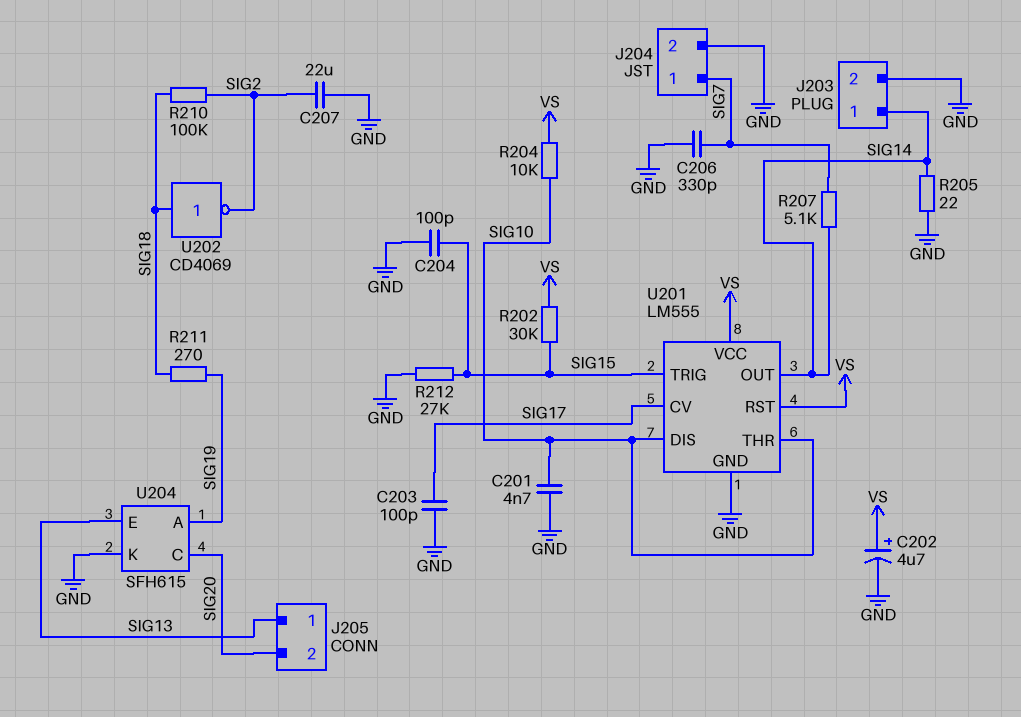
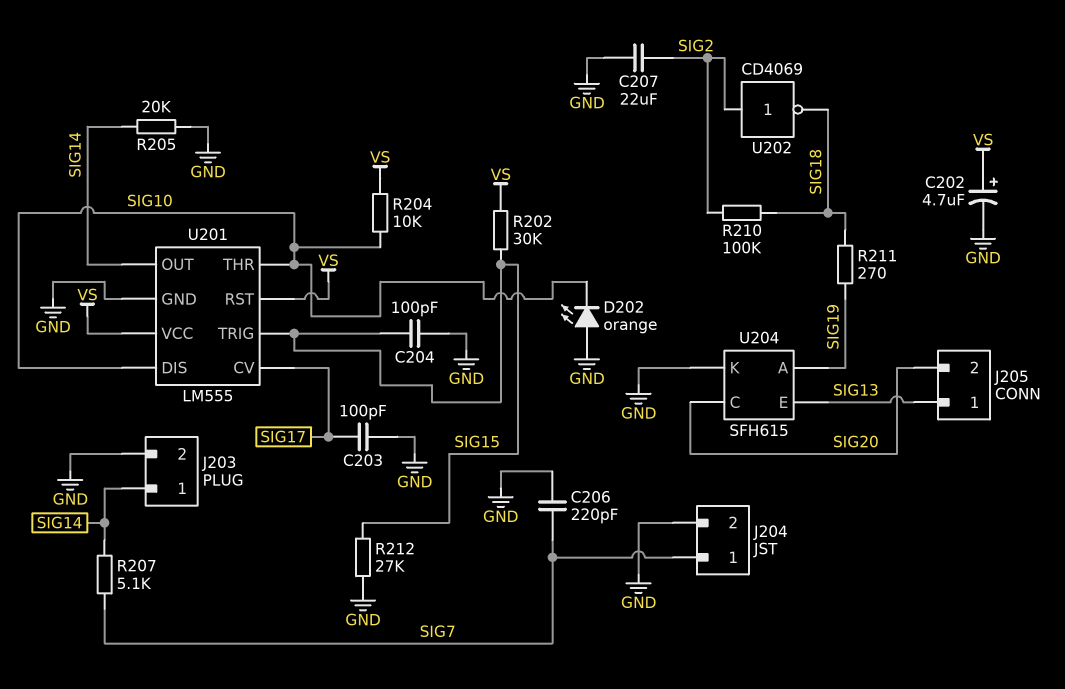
C201: 4.7nF (GND, SIG10) -> none
C206: 330pF (GND, SIG7) -> 220pF (GND, SIG7)
D202: none -> LED orange (A GND, K SIG10)
R205: 22 (GND, SIG14) -> 20k (GND, SIG14)
U202: NOT CD4069 (in SIG18, out SIG2) -> NOT CD4069 (in SIG2, out SIG18)

